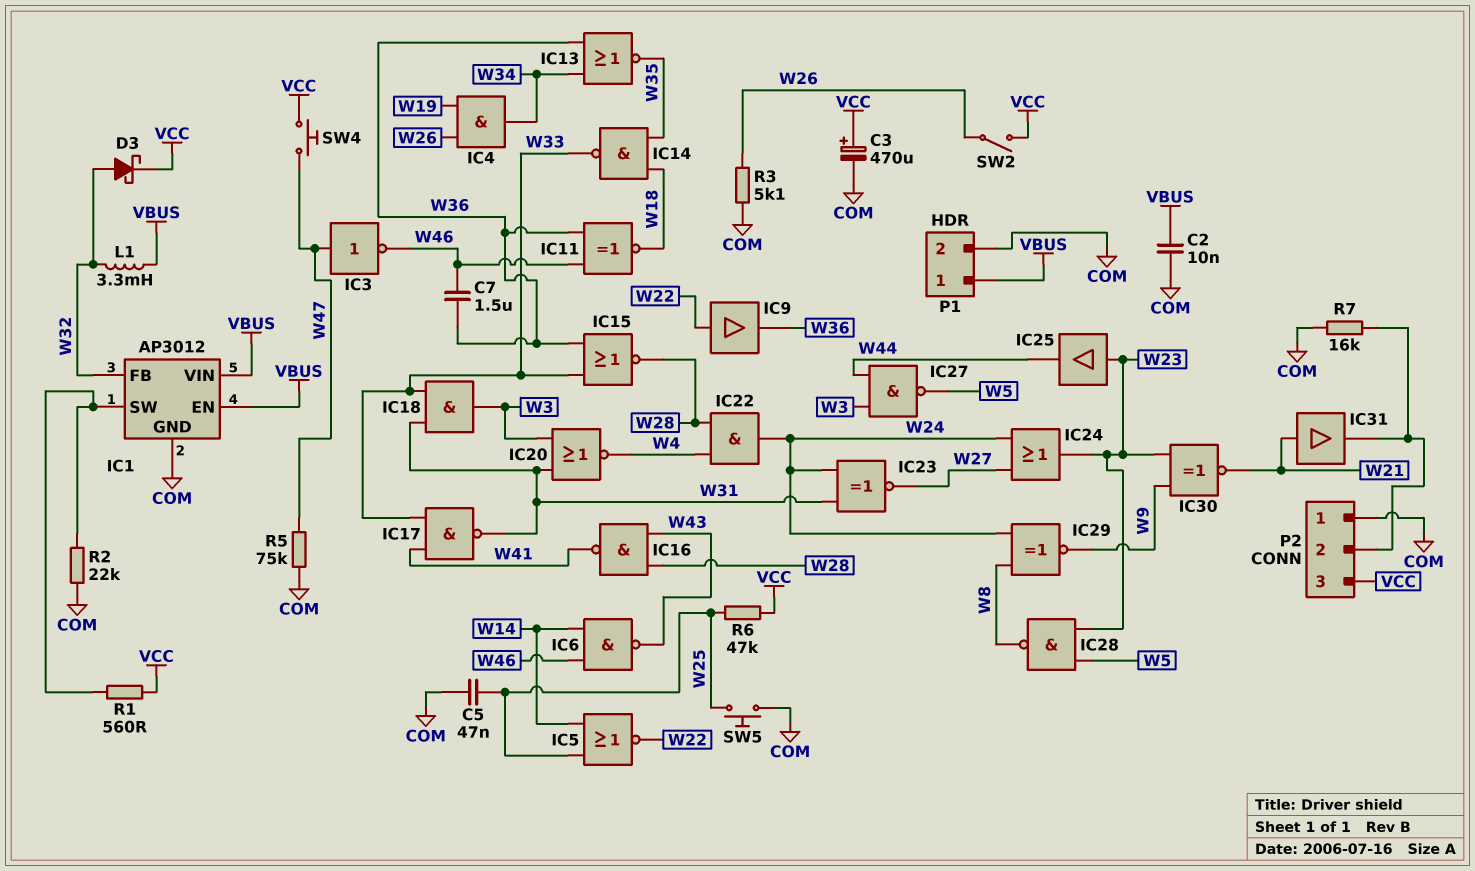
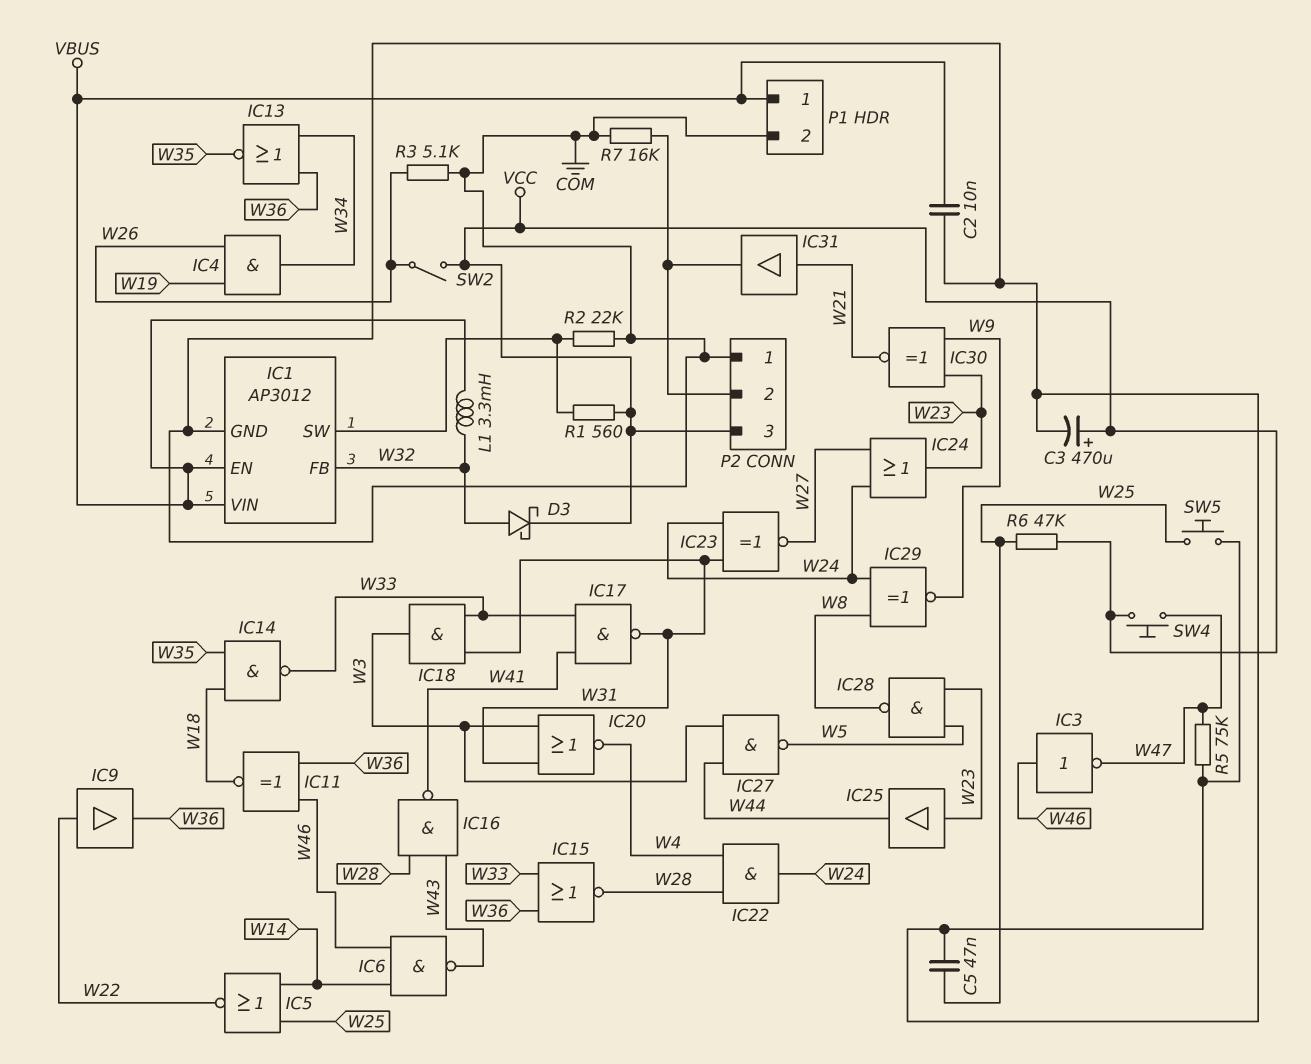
C7: 1.5uF (W36, W46) -> none
IC3: NOT (in W47, out W46) -> NOT (in W46, out W47)

